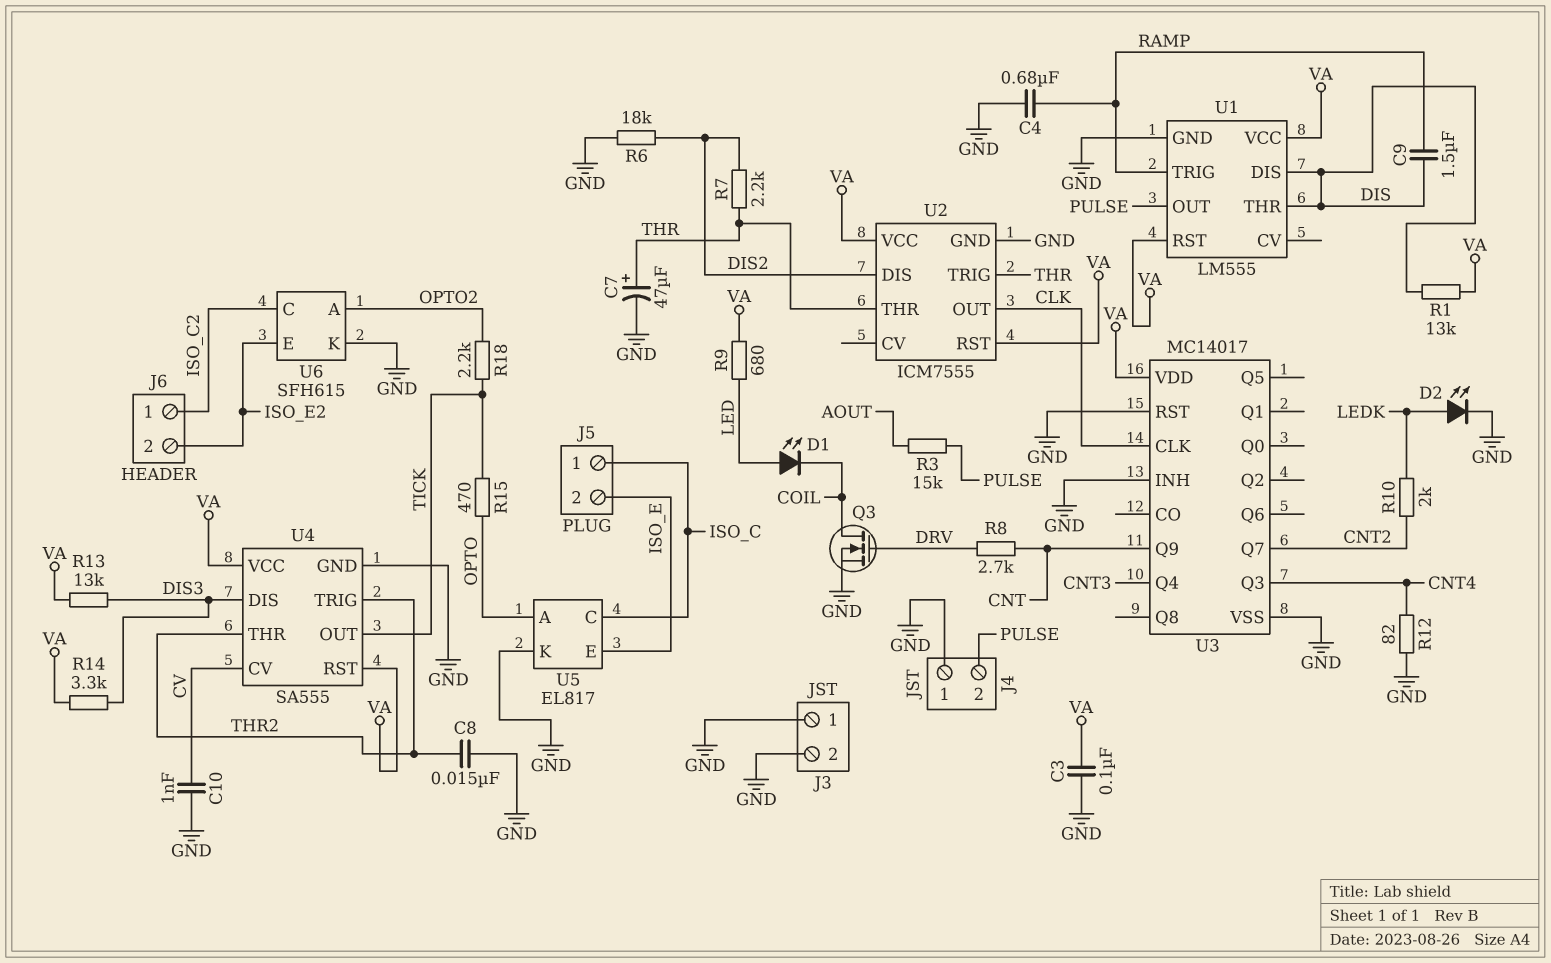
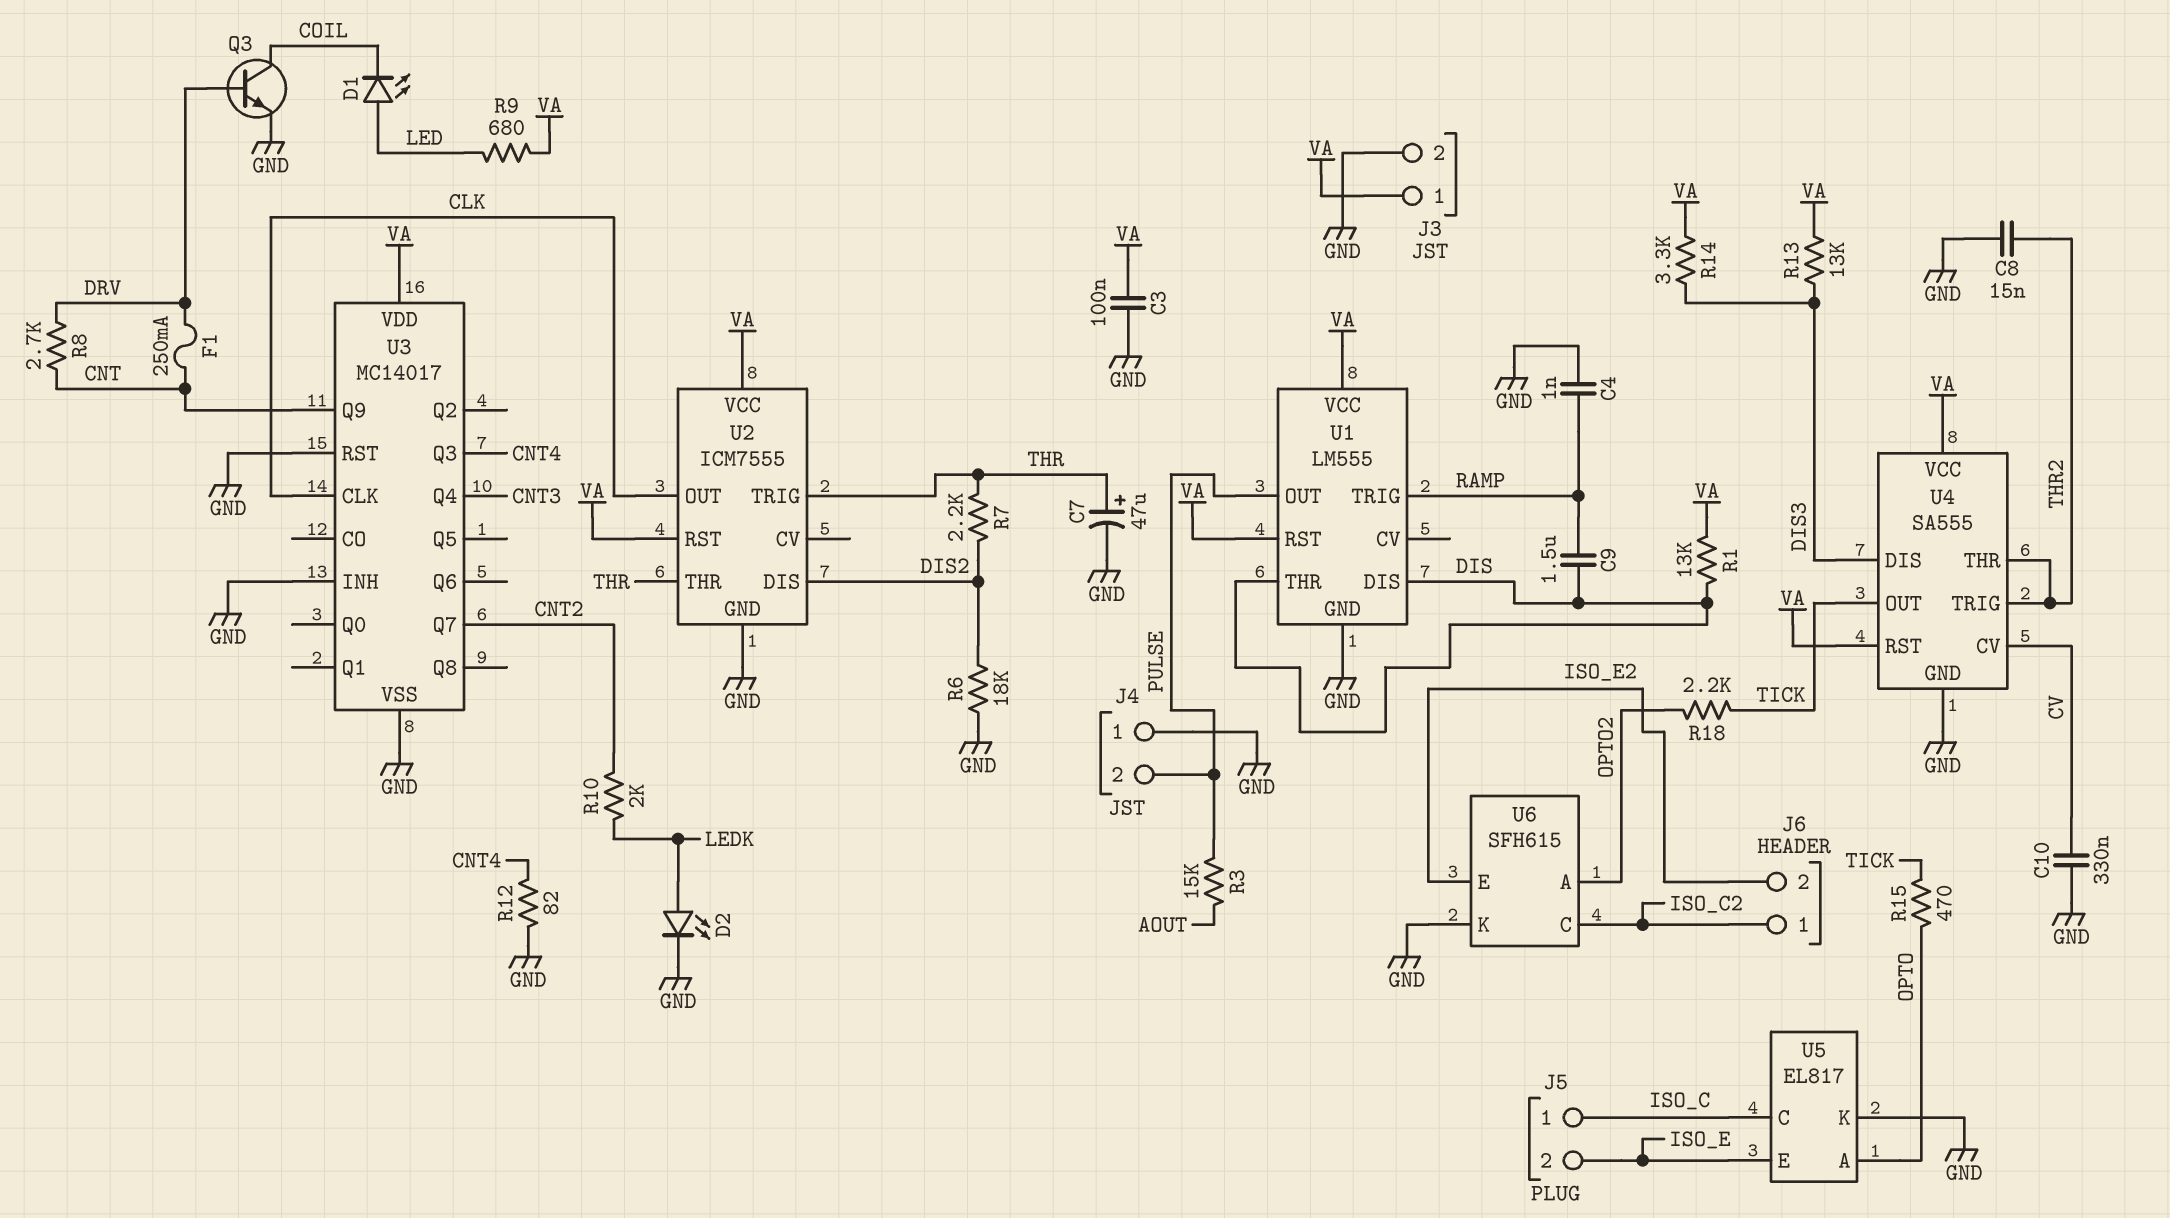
C4: 680nF (GND, RAMP) -> 1nF (GND, RAMP)
C10: 1nF (CV, GND) -> 330nF (CV, GND)
F1: none -> 250mA (CNT, DRV)
J3 pin 1: GND -> VA
Q3: NMOS (G DRV, D COIL, S GND) -> NPN (B DRV, C COIL, E GND)

